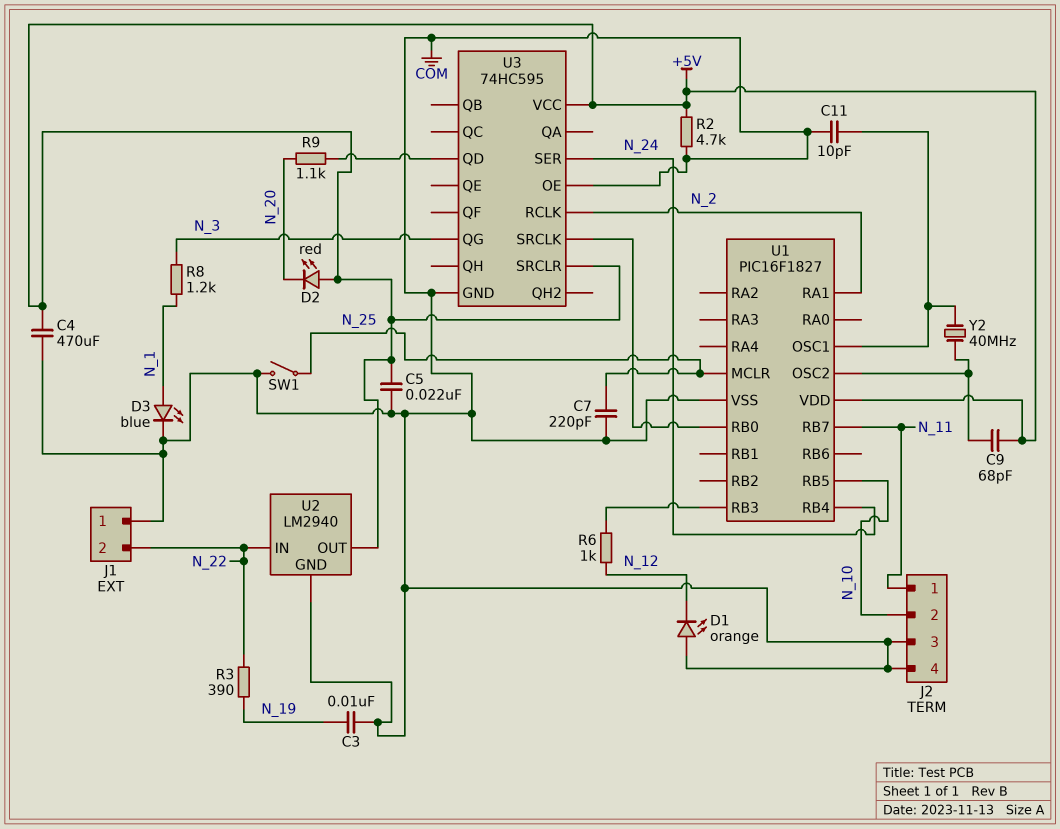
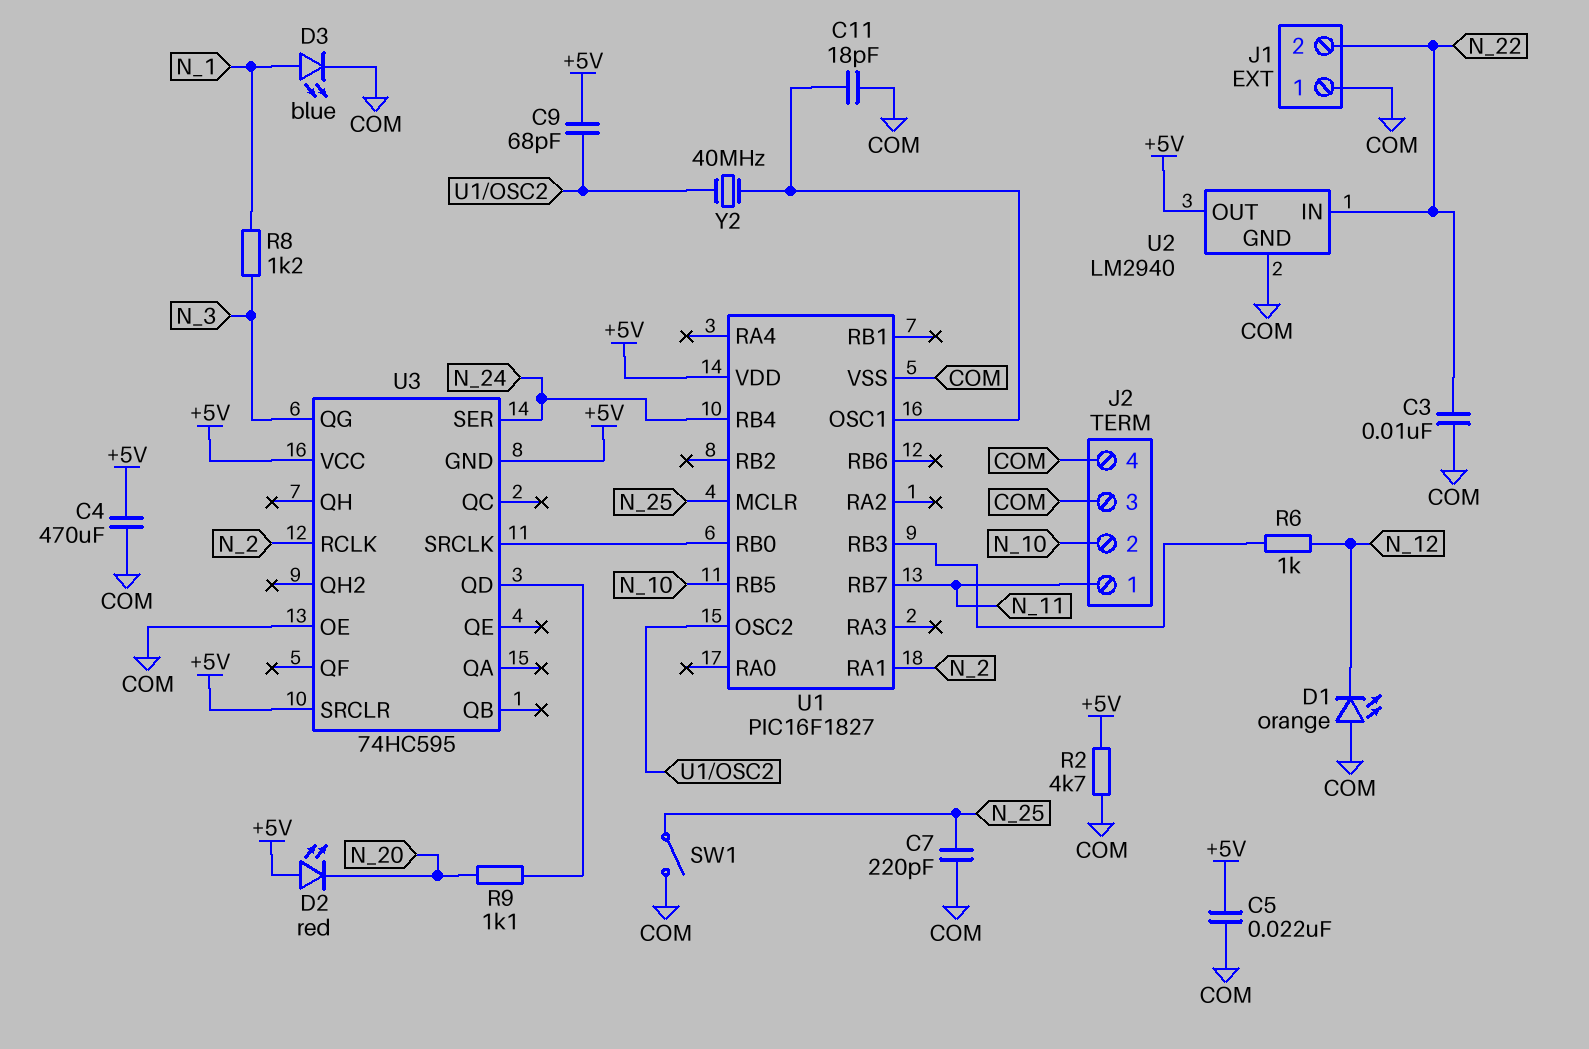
C3: 10nF (COM, N_19) -> 10nF (COM, N_22)
C11: 10pF (COM, U1/OSC1) -> 18pF (COM, U1/OSC1)
R3: 390 (N_19, N_22) -> none
U3 pin GND: COM -> +5V

